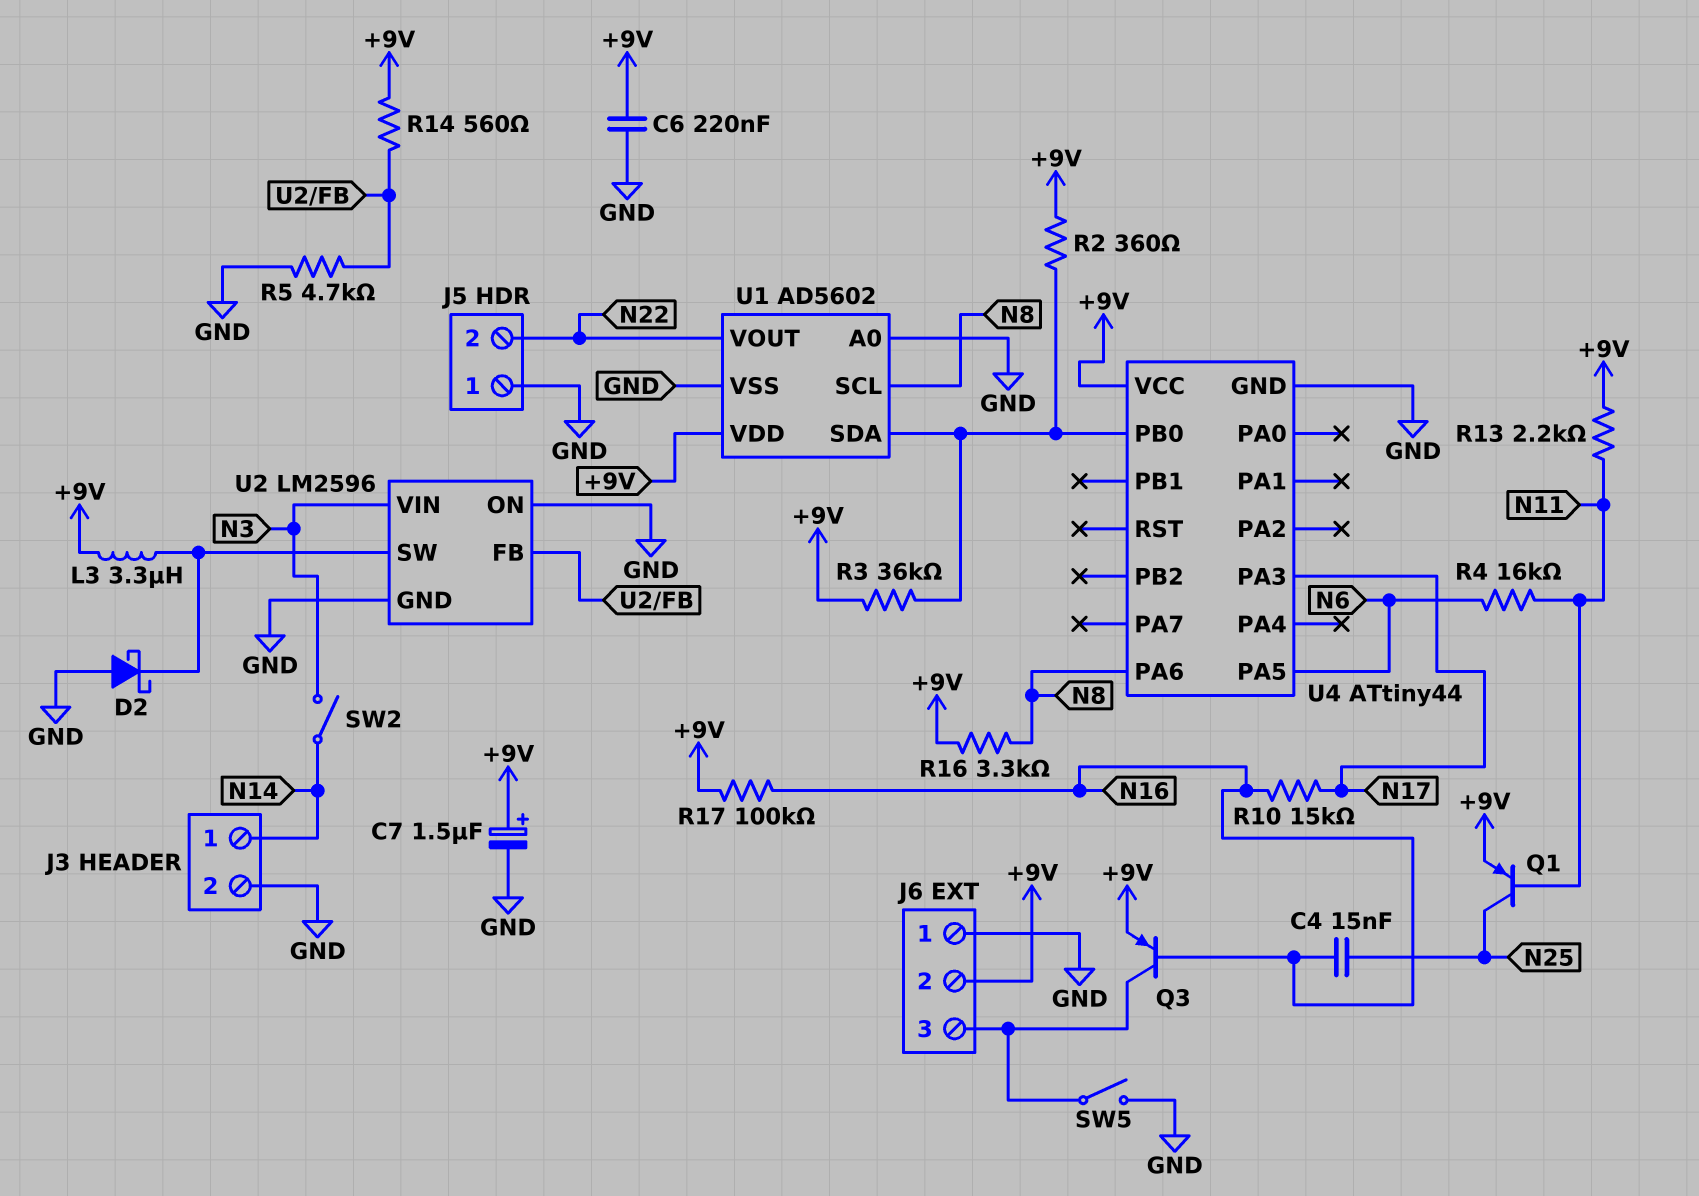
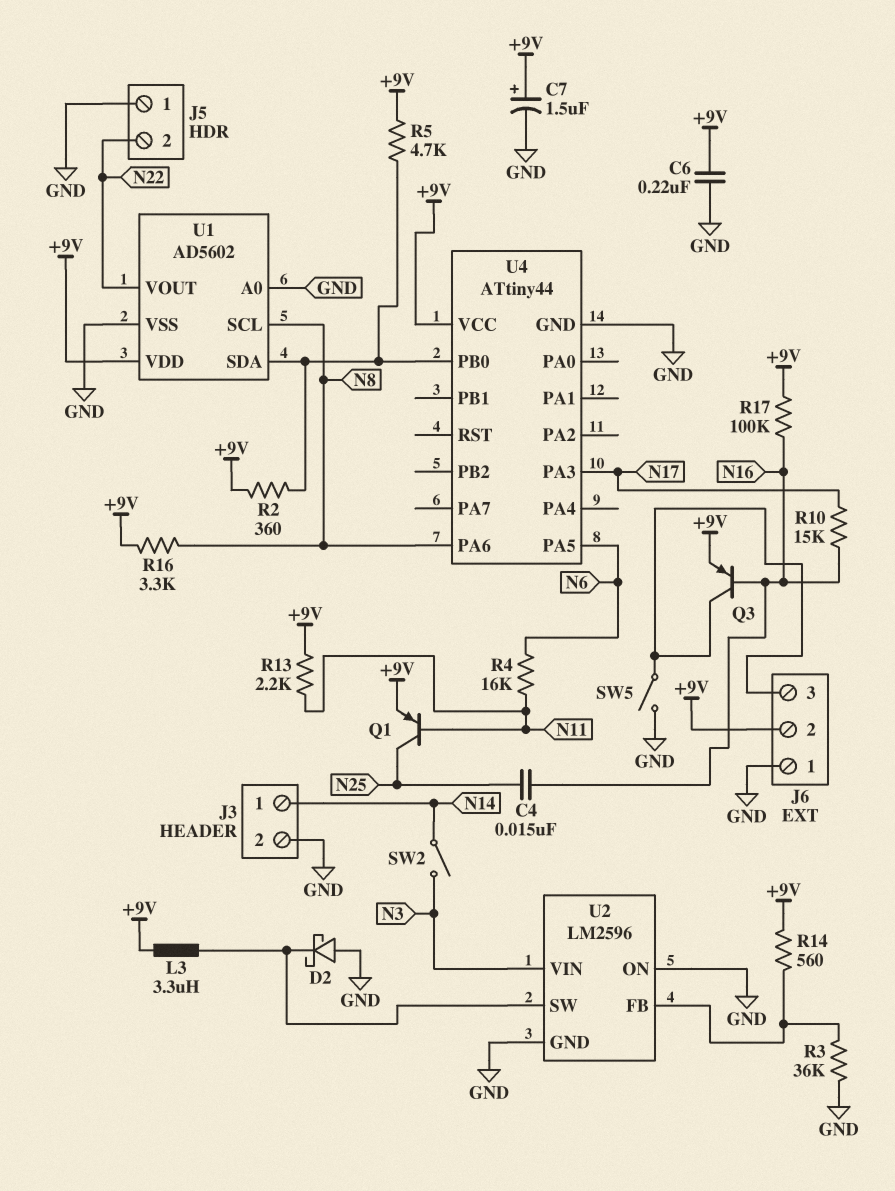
R3: 36k (+9V, U1/SDA) -> 36k (GND, U2/FB)
R5: 4.7k (GND, U2/FB) -> 4.7k (+9V, U1/SDA)

